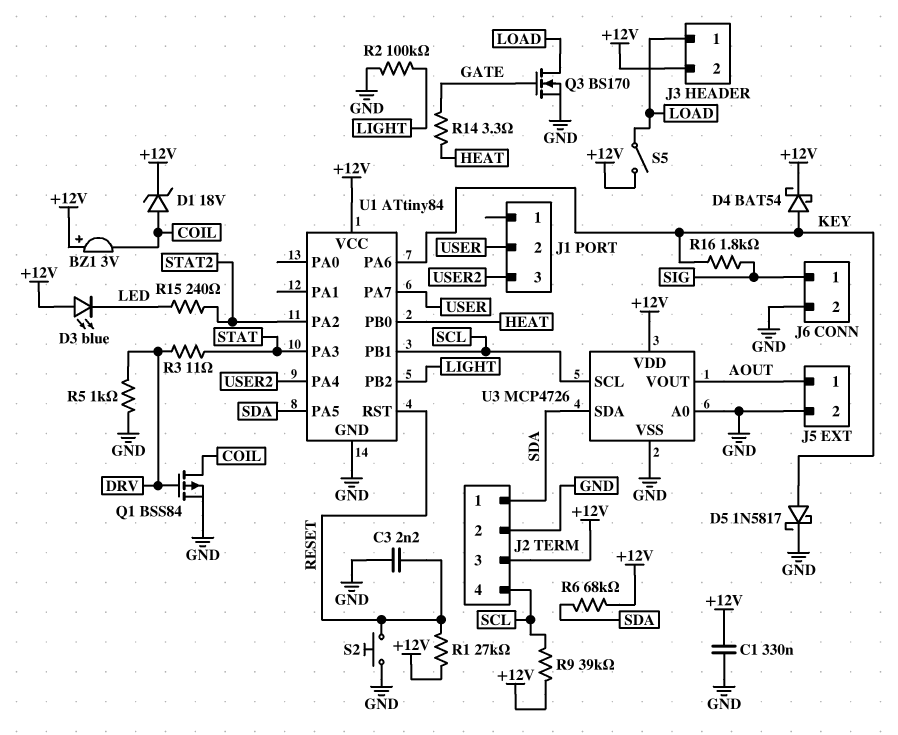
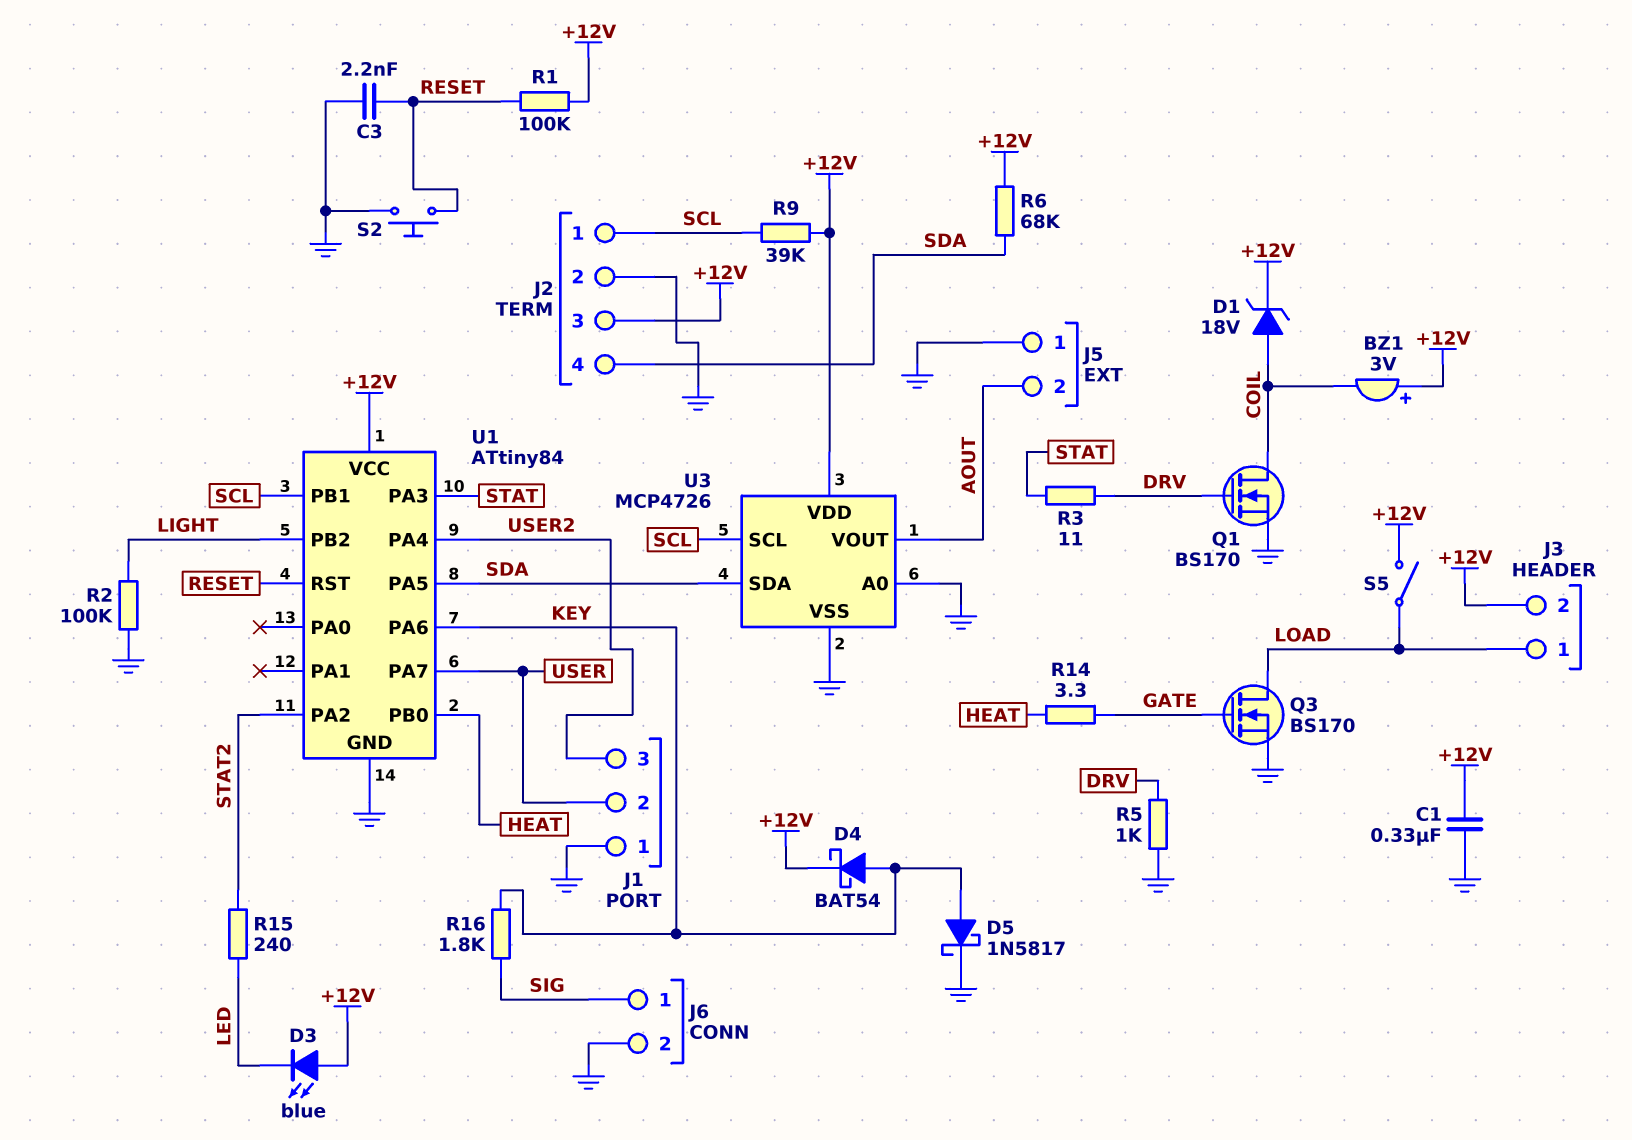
J1 pin 1: none -> GND
J2 pin 1: SDA -> SCL
J2 pin 4: SCL -> SDA
J5 pin 1: AOUT -> GND
J5 pin 2: GND -> AOUT
Q1: PMOS BSS84 (G DRV, D COIL, S GND) -> NMOS BS170 (G DRV, D COIL, S GND)
R1: 27k (+12V, RESET) -> 100k (+12V, RESET)

